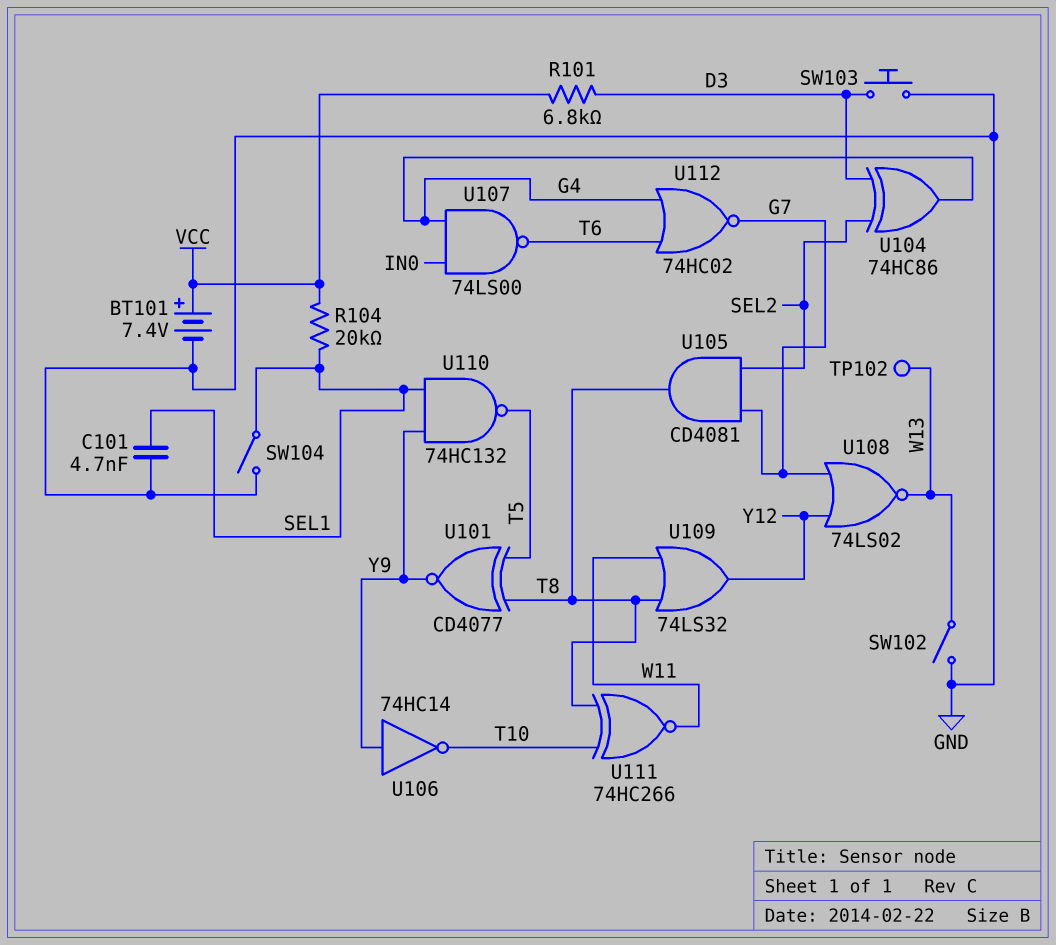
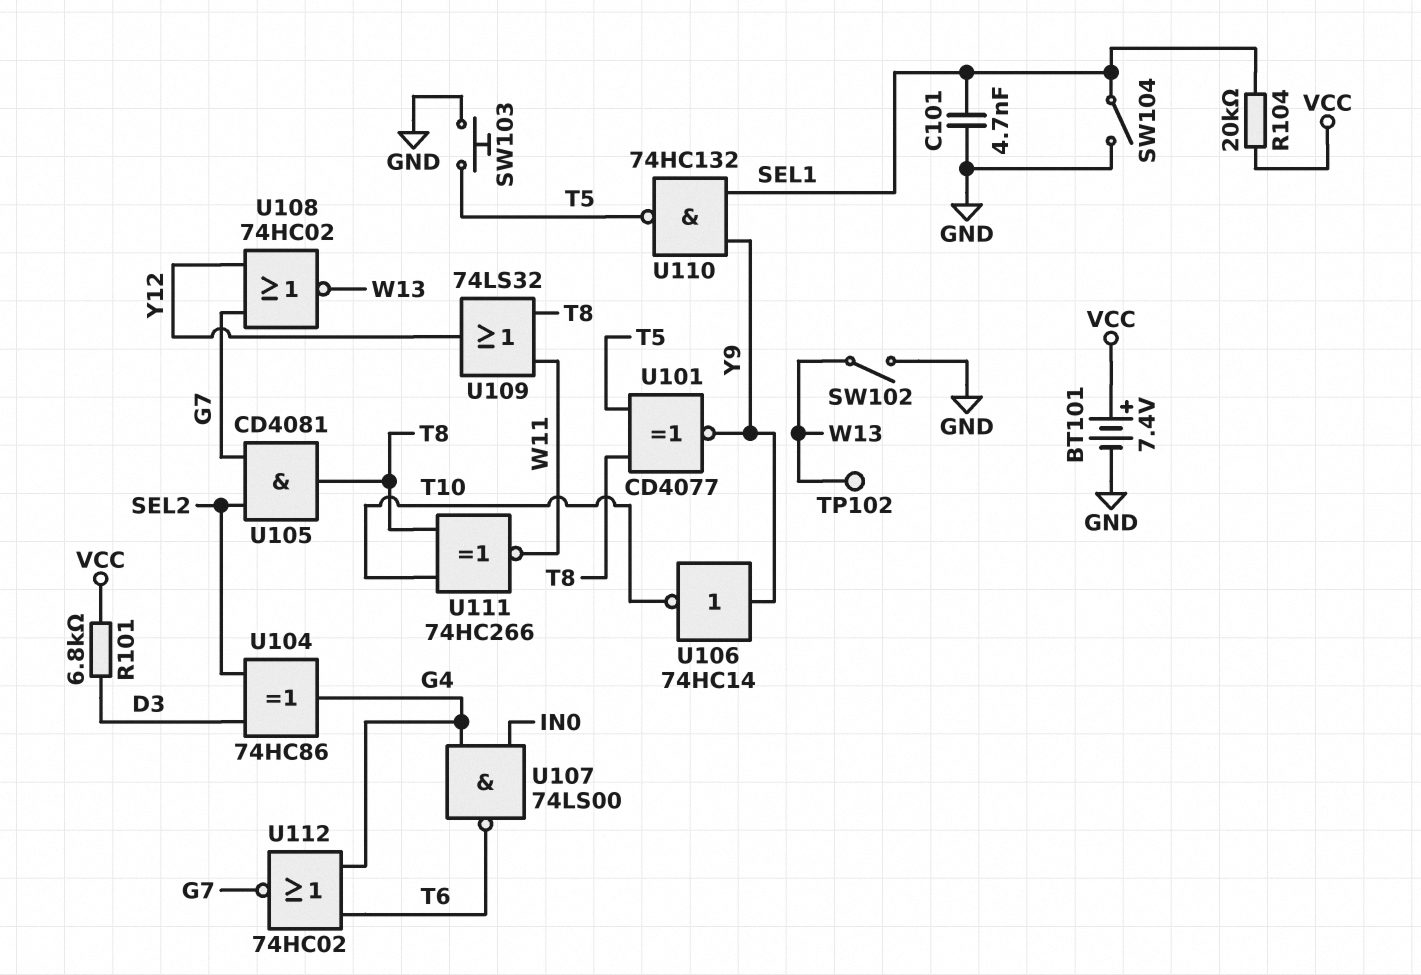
SW103: button (D3, GND) -> button (GND, T5)
U108: NOR 74LS02 (in G7, in Y12, out W13) -> NOR 74HC02 (in G7, in Y12, out W13)

